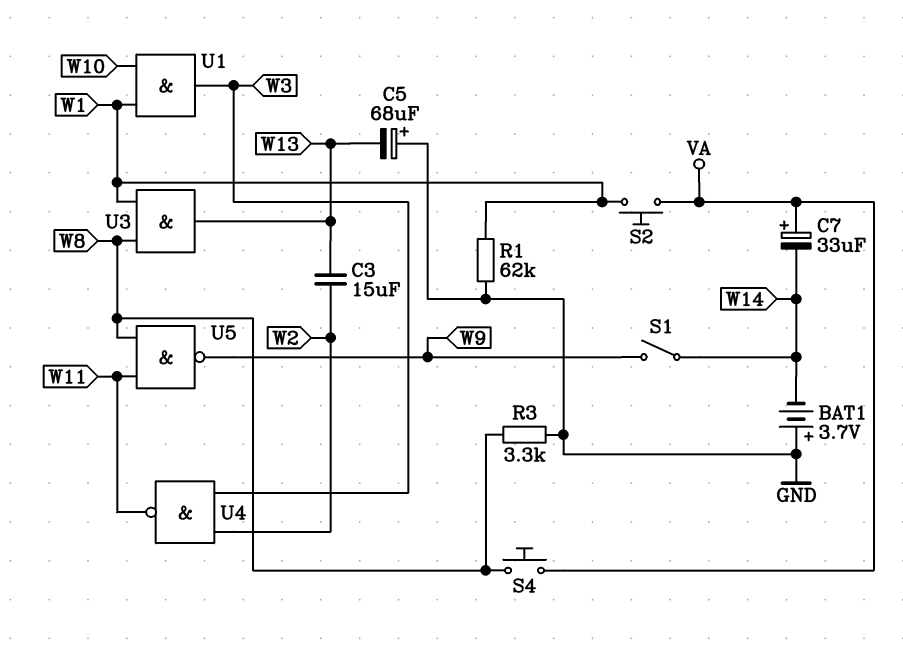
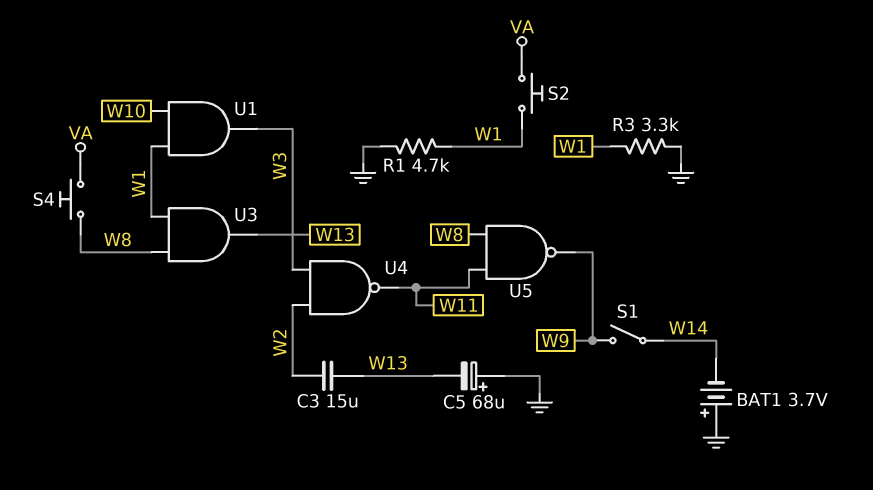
C7: 33uF (plus VA, minus W14) -> none
R1: 62k (GND, W1) -> 4.7k (GND, W1)
R3: 3.3k (GND, W8) -> 3.3k (GND, W1)

